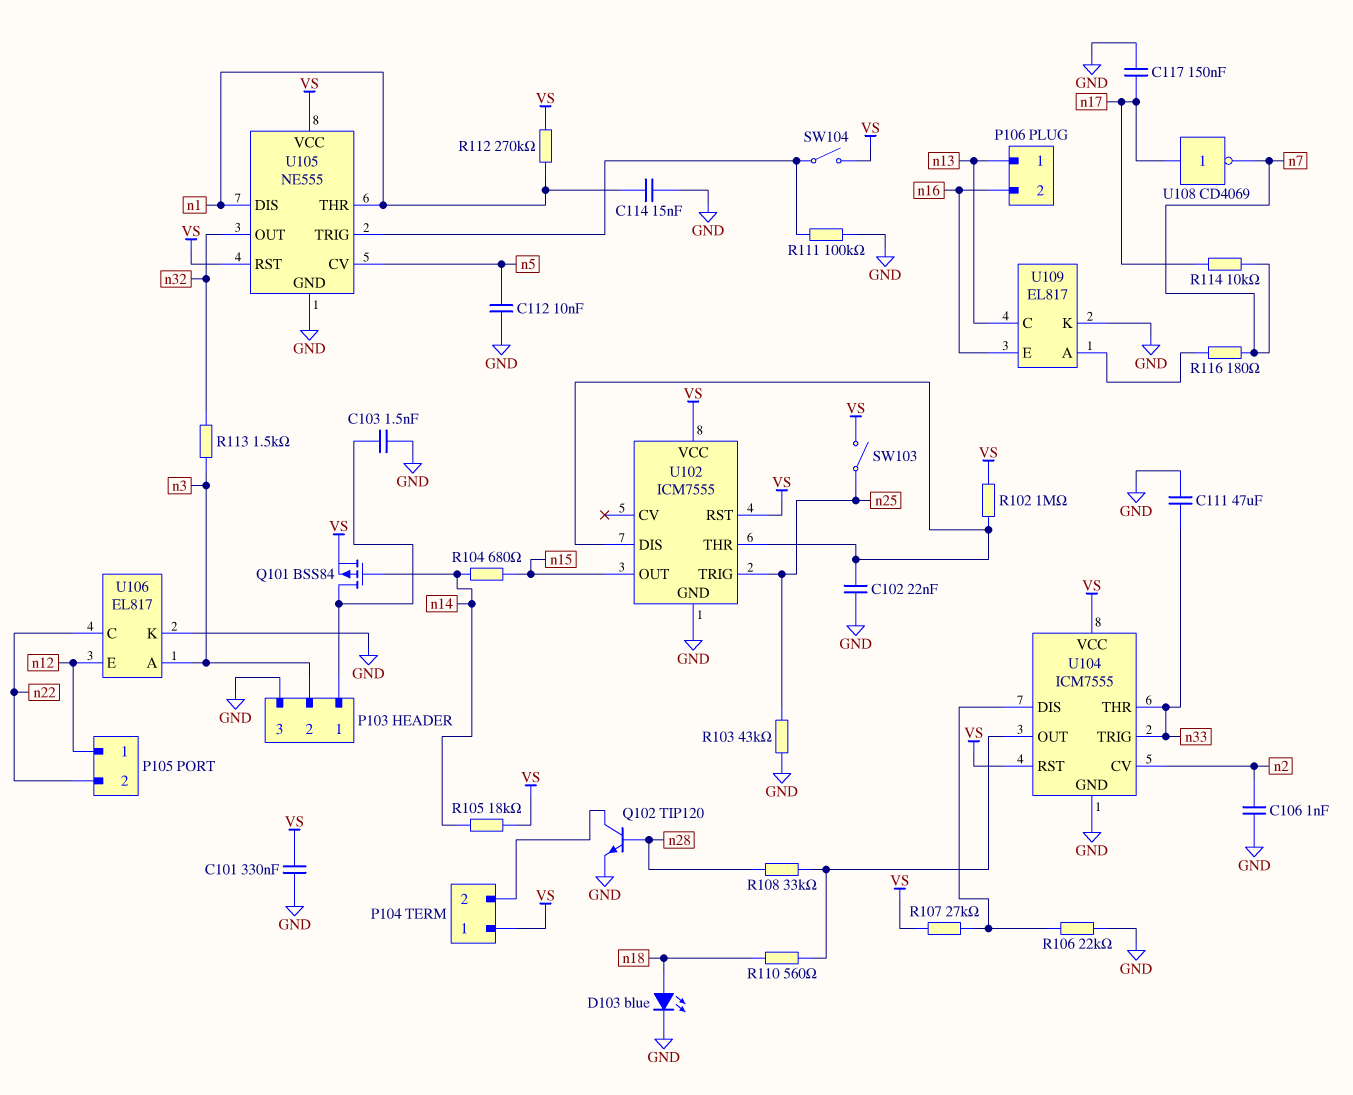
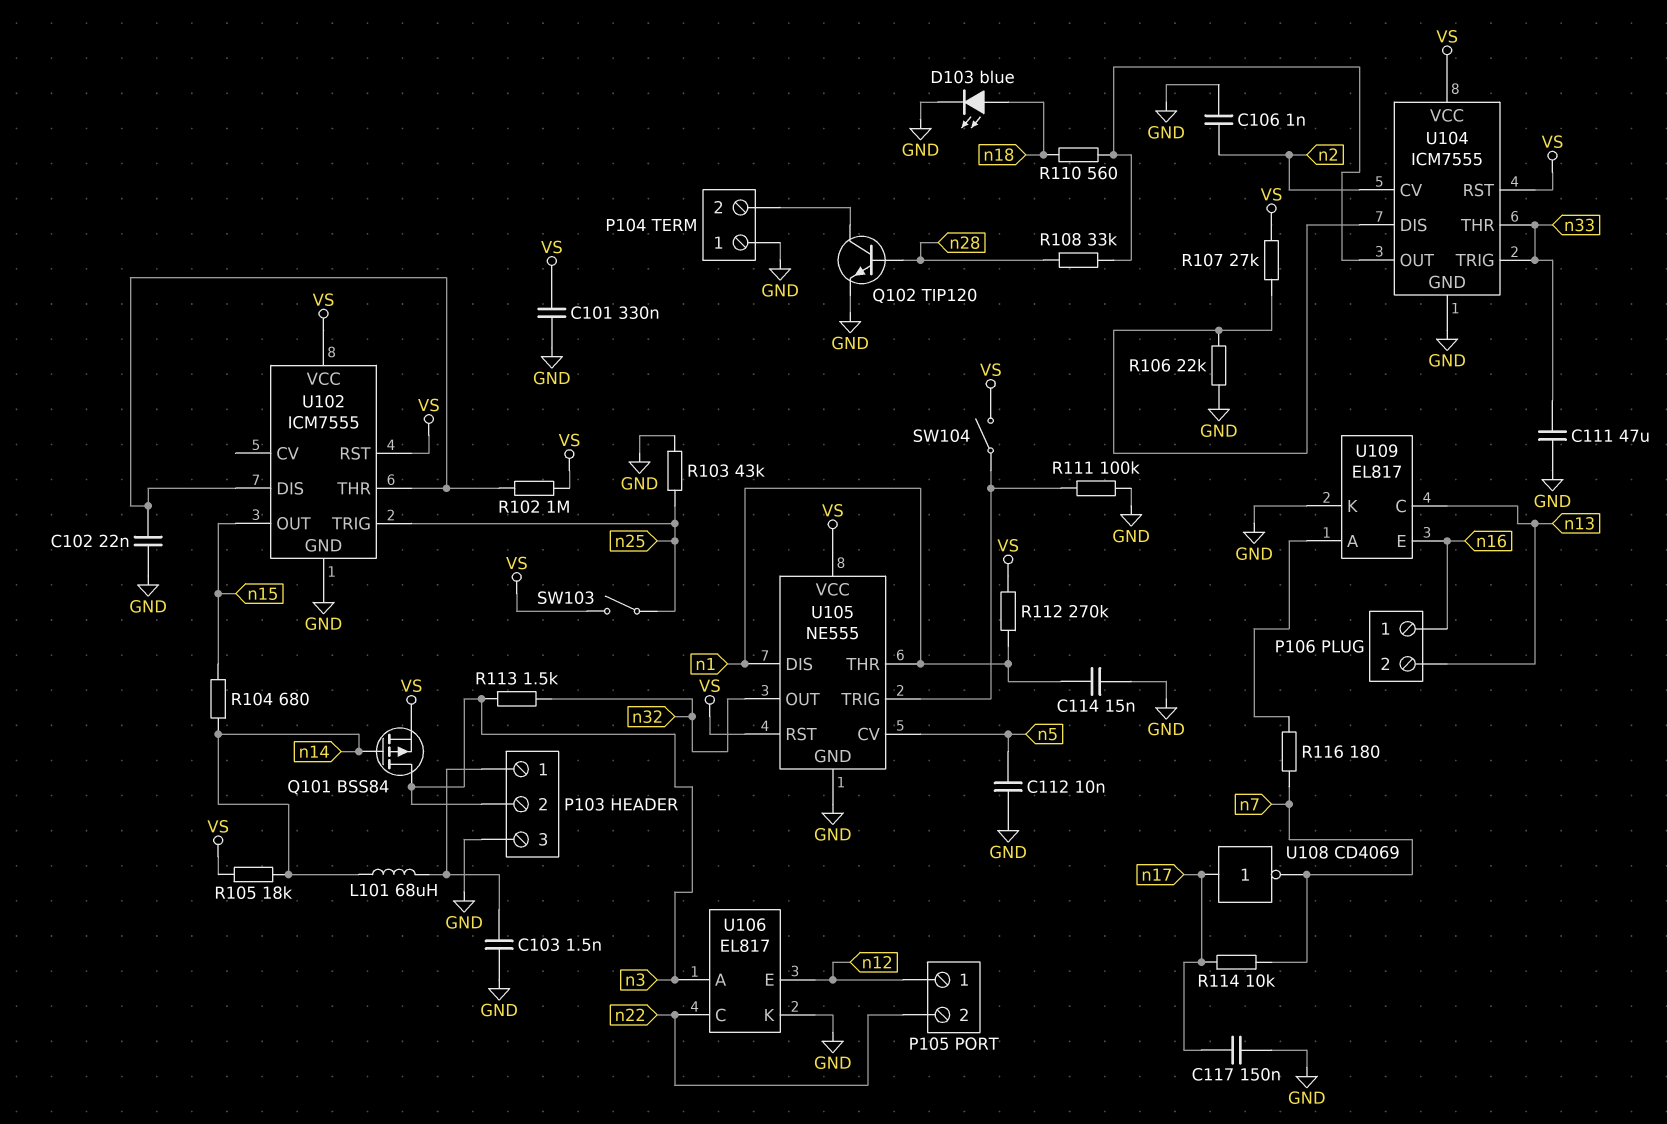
L101: none -> 68uH (P103/1, n14)
P104 pin 1: VS -> GND
P106 pin 1: n13 -> n16
P106 pin 2: n16 -> n13
Q101: PMOS BSS84 (G n14, D P103/1, S VS) -> PMOS BSS84 (G n14, D n3, S VS)

